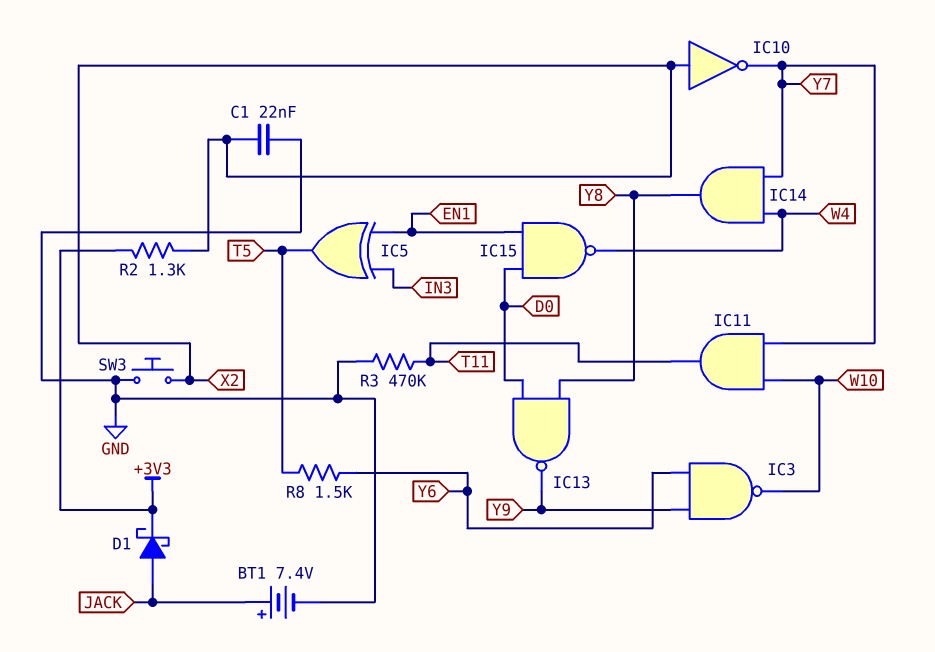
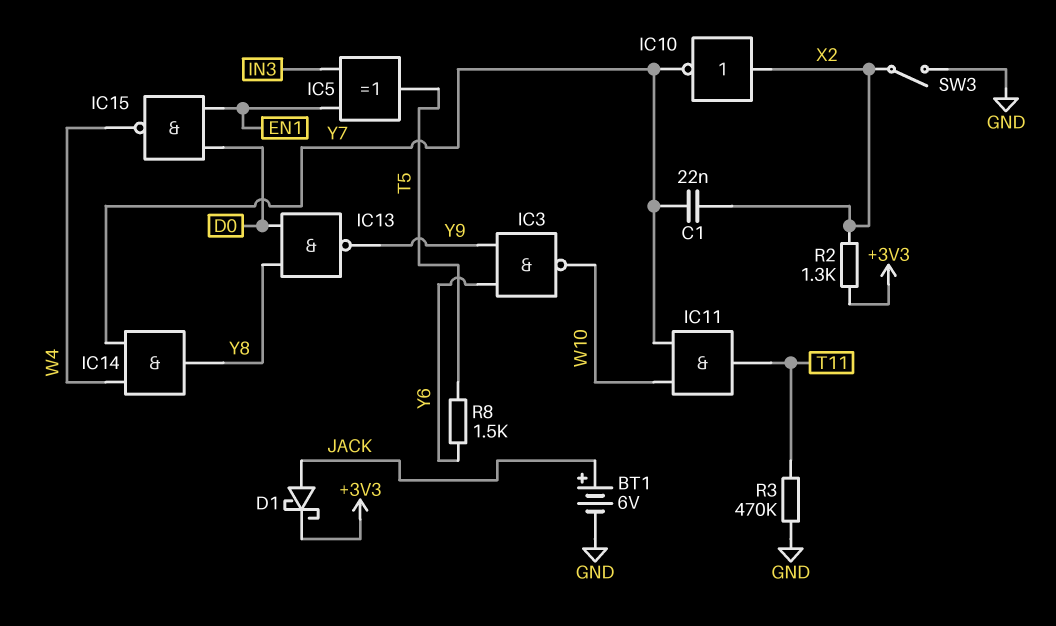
BT1: 7.4V (plus JACK, minus GND) -> 6V (plus JACK, minus GND)
C1: 22nF (GND, X2) -> 22nF (X2, Y7)
SW3: button (GND, X2) -> switch (GND, X2)

